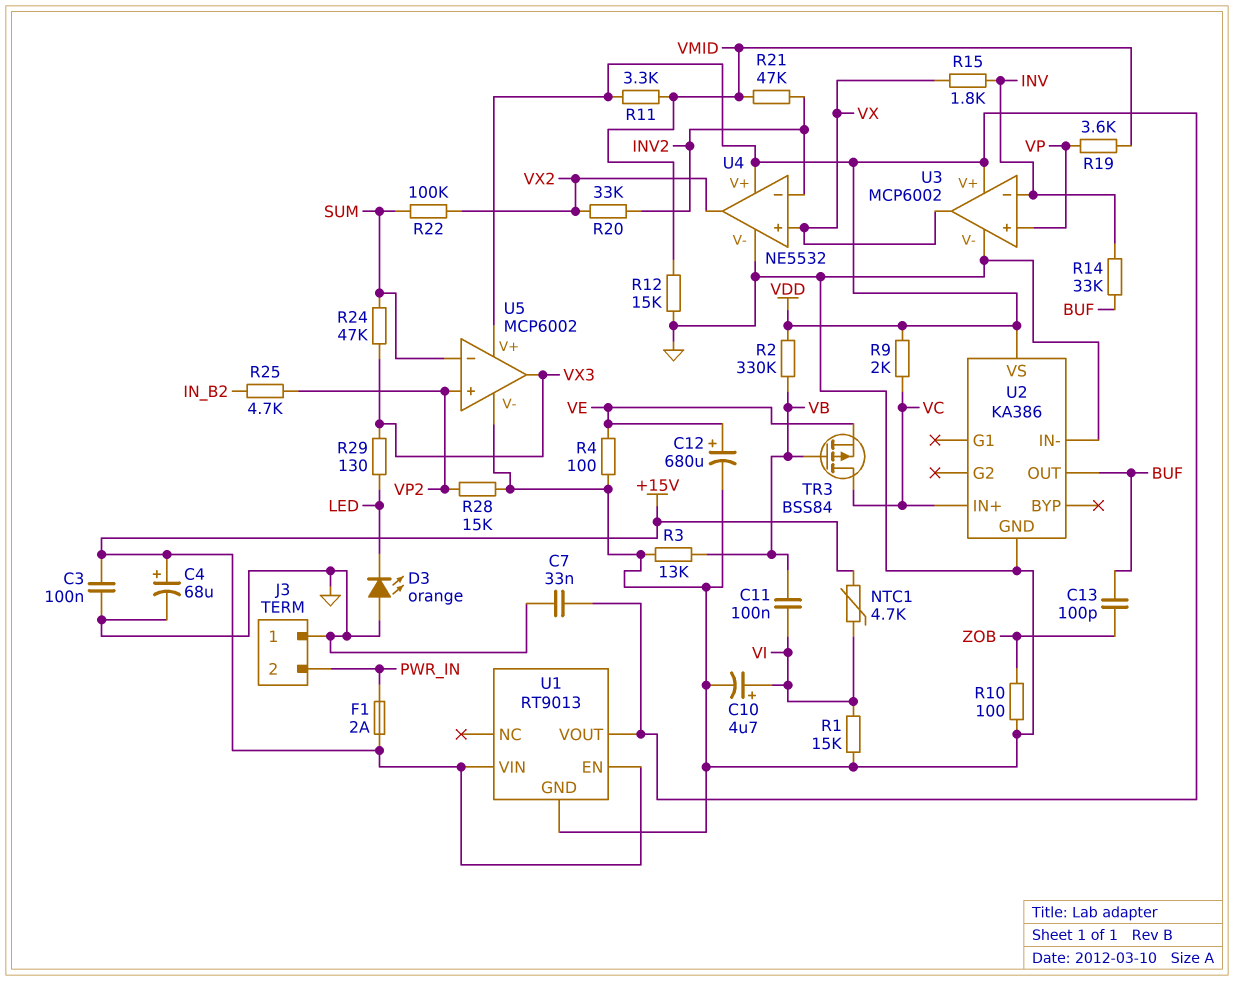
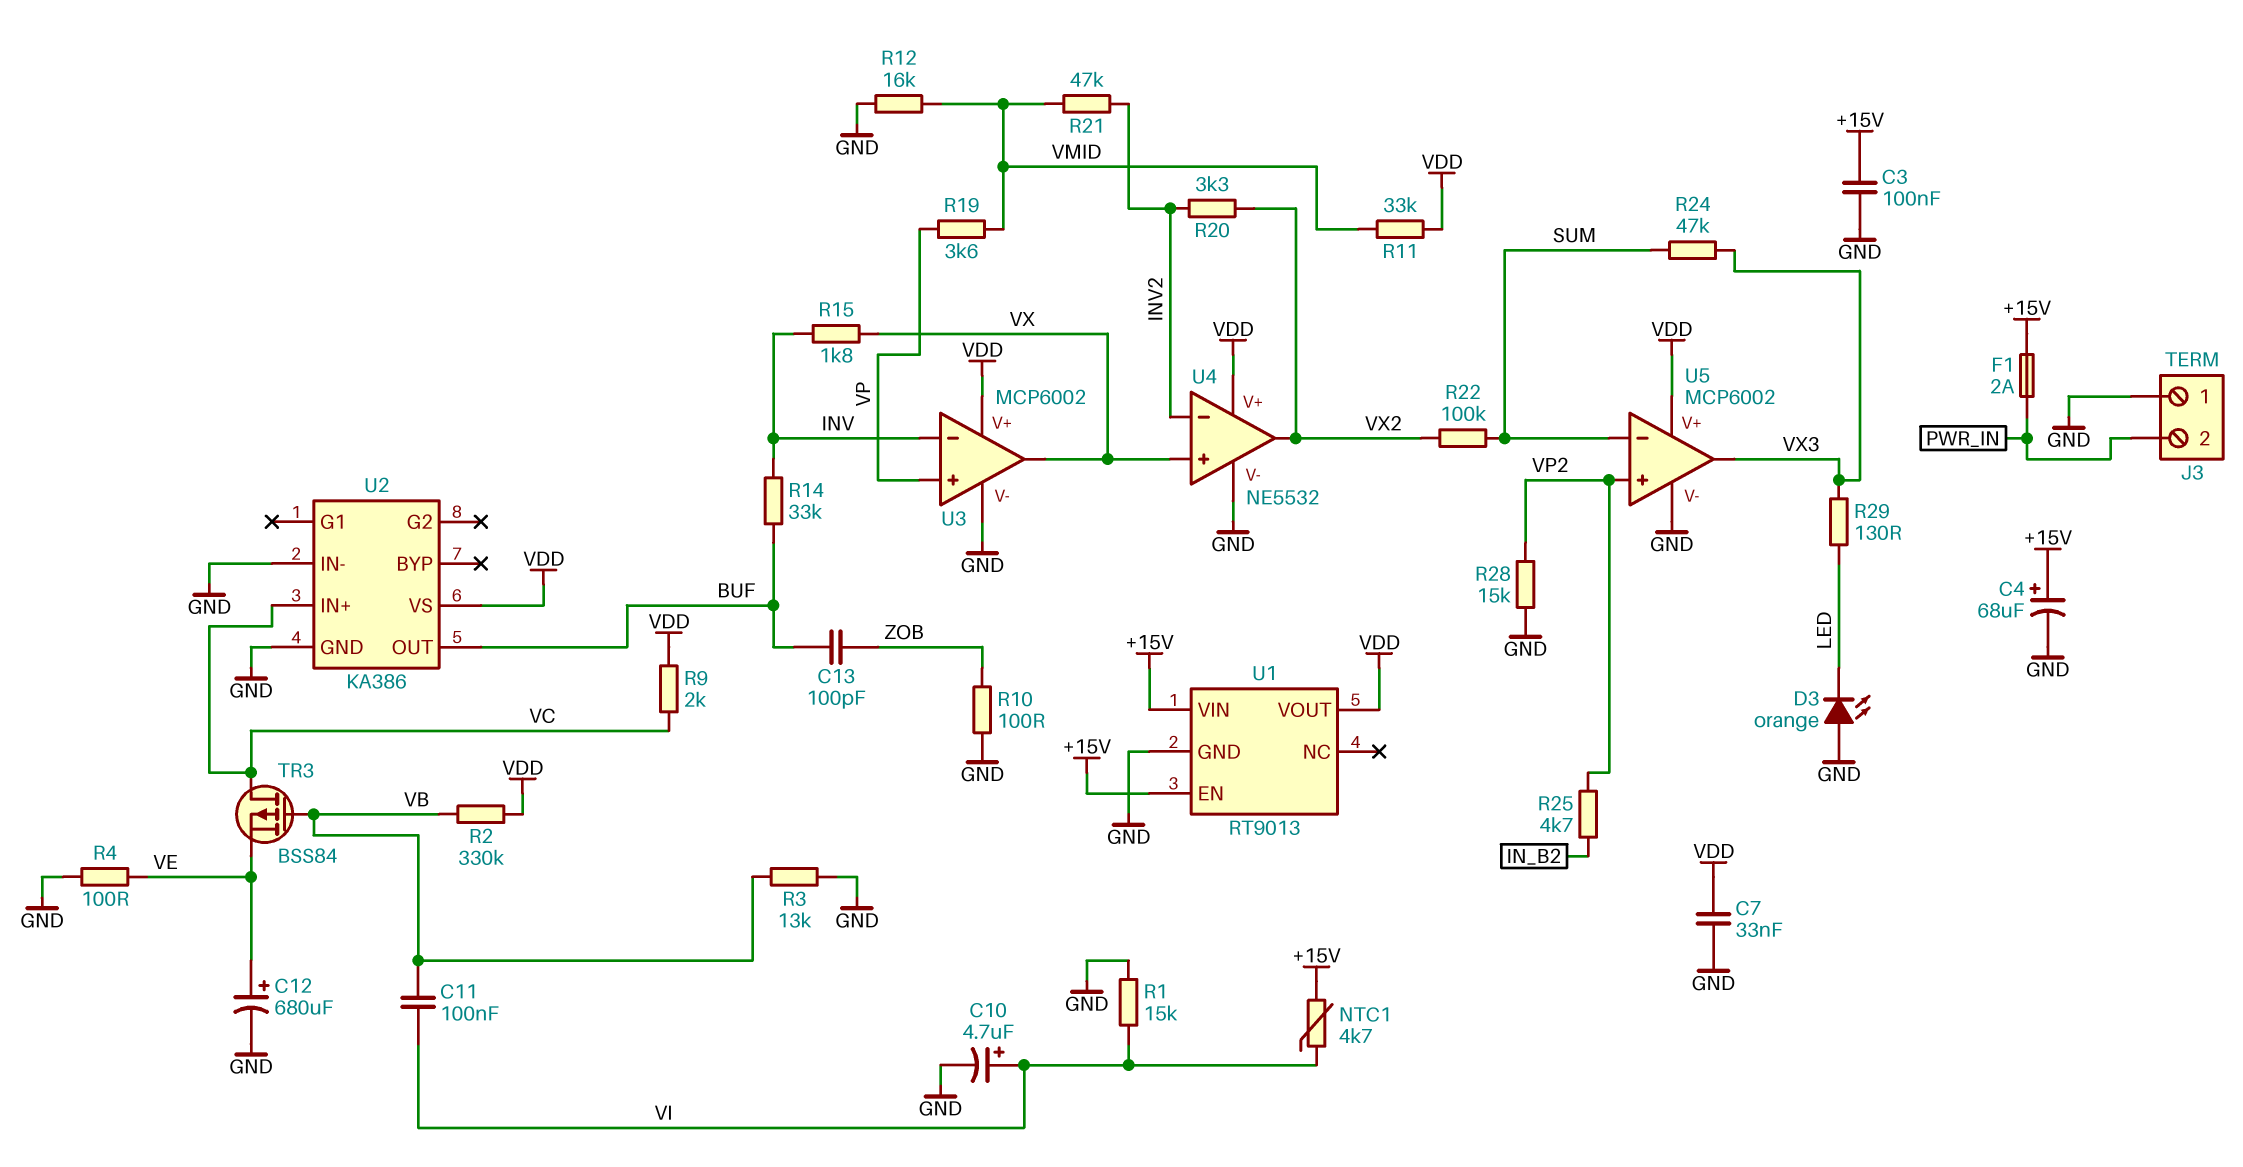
R11: 3.3k (VDD, VMID) -> 33k (VDD, VMID)
R12: 15k (GND, VMID) -> 16k (GND, VMID)
R20: 33k (INV2, VX2) -> 3.3k (INV2, VX2)

